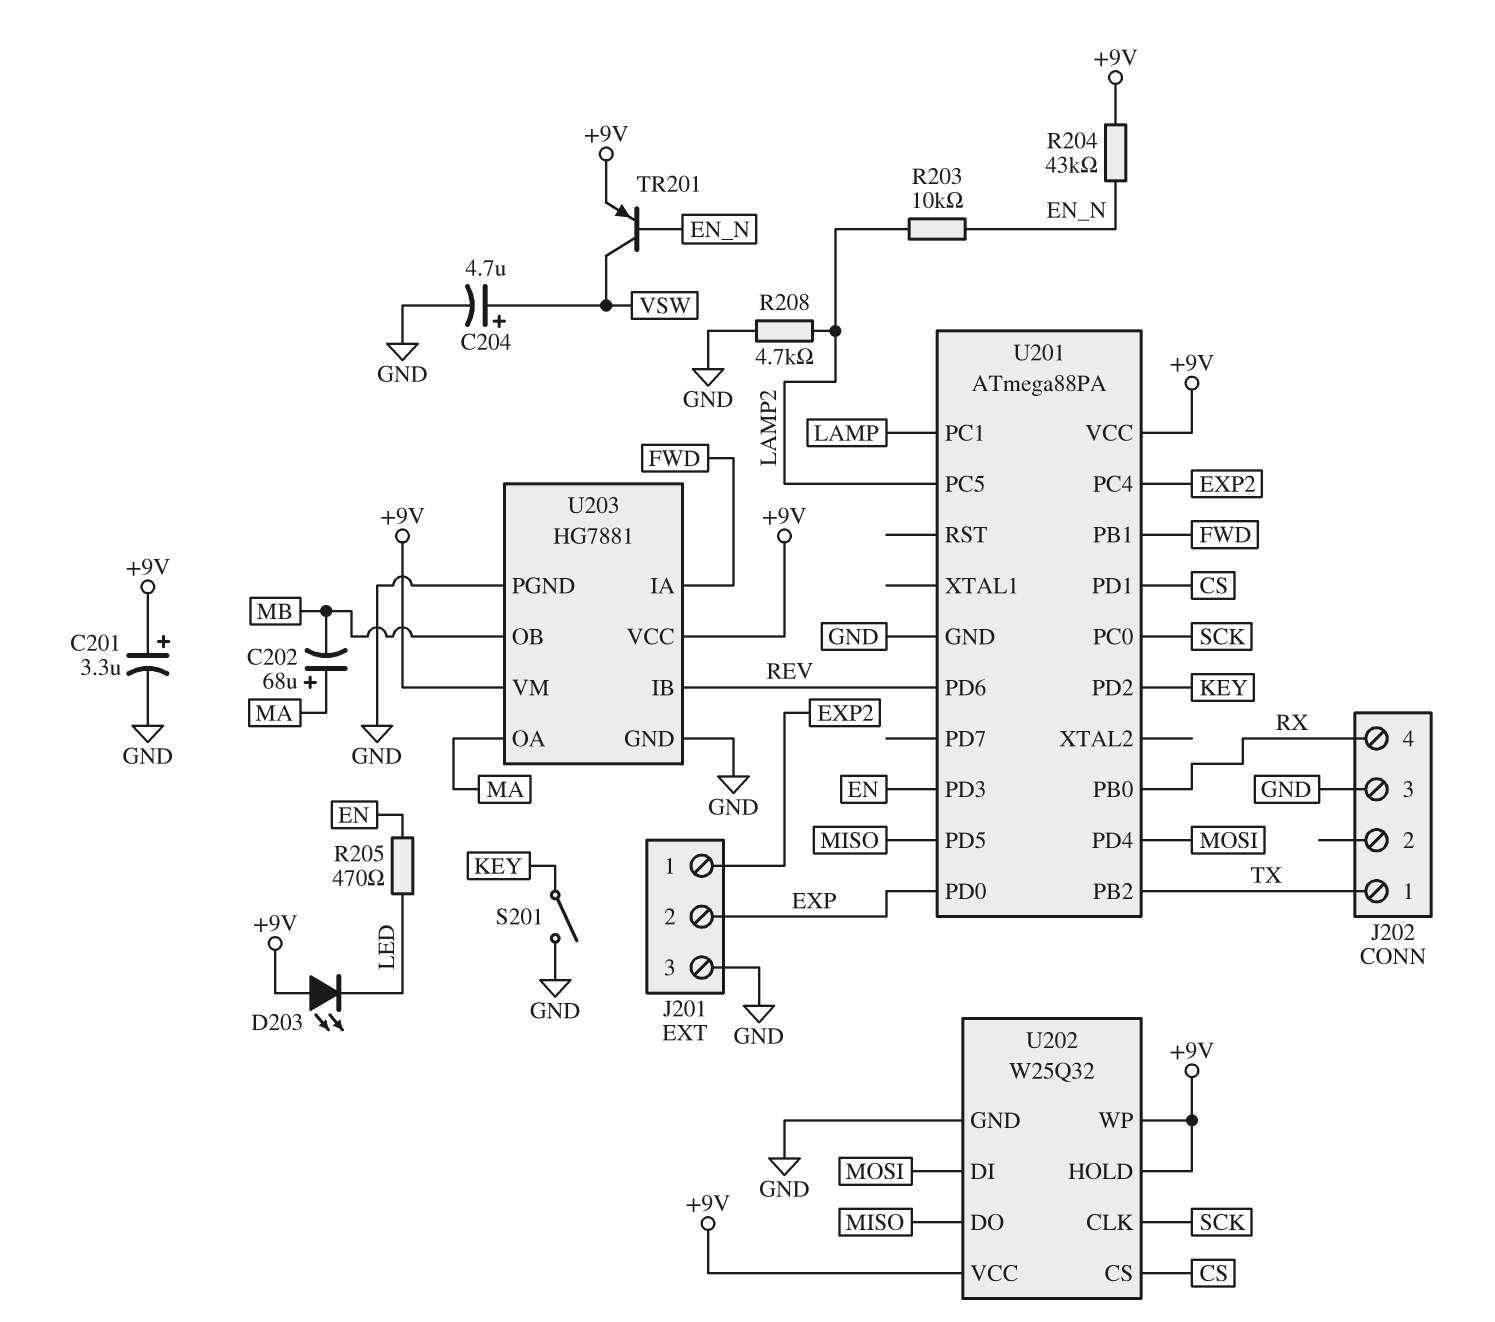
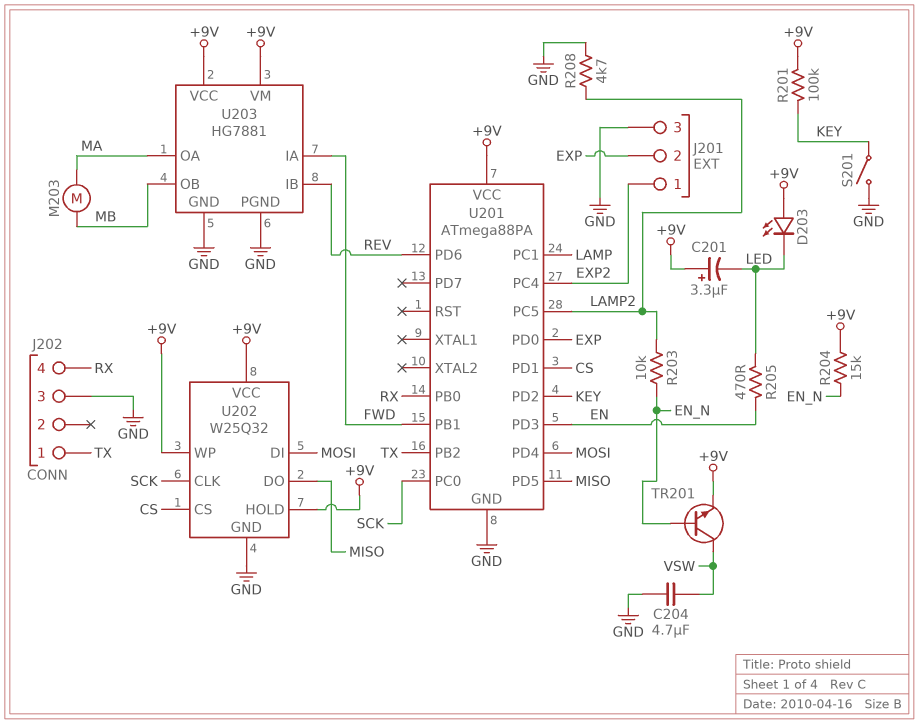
C201: 3.3uF (plus +9V, minus GND) -> 3.3uF (plus +9V, minus LED)
C202: 68uF (plus MA, minus MB) -> none
C204: 4.7uF (plus VSW, minus GND) -> 4.7uF (GND, VSW)
M203: none -> motor (MA, MB)
R201: none -> 100k (+9V, KEY)
R204: 43k (+9V, EN_N) -> 15k (+9V, EN_N)
TR201: PNP (B EN_N, C VSW, E +9V) -> NPN (B EN_N, C VSW, E +9V)

